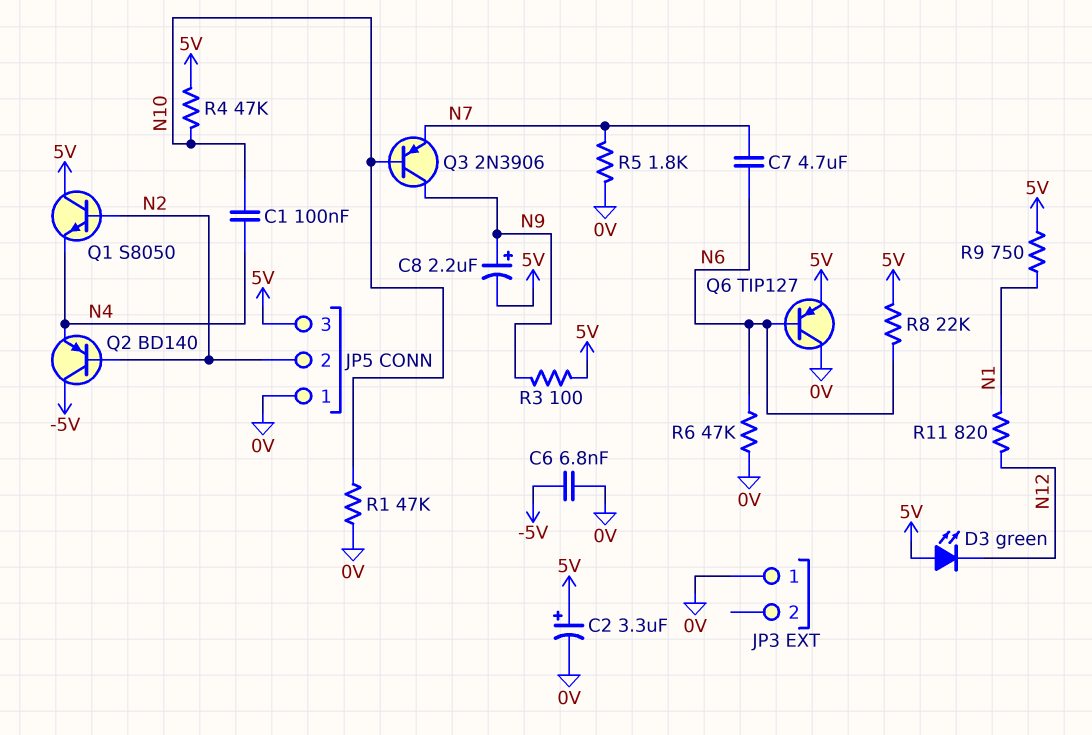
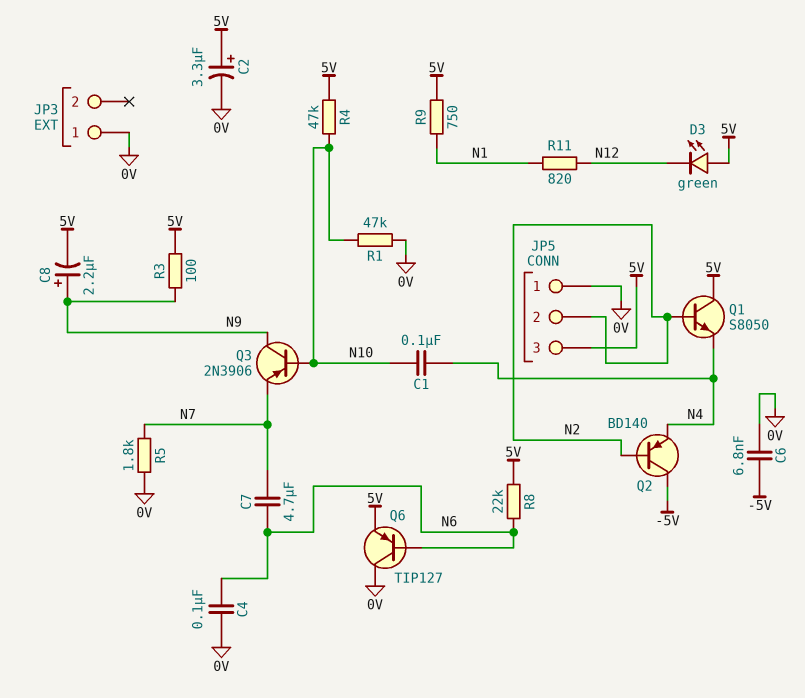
C4: none -> 100nF (0V, N6)
R6: 47k (0V, N6) -> none

